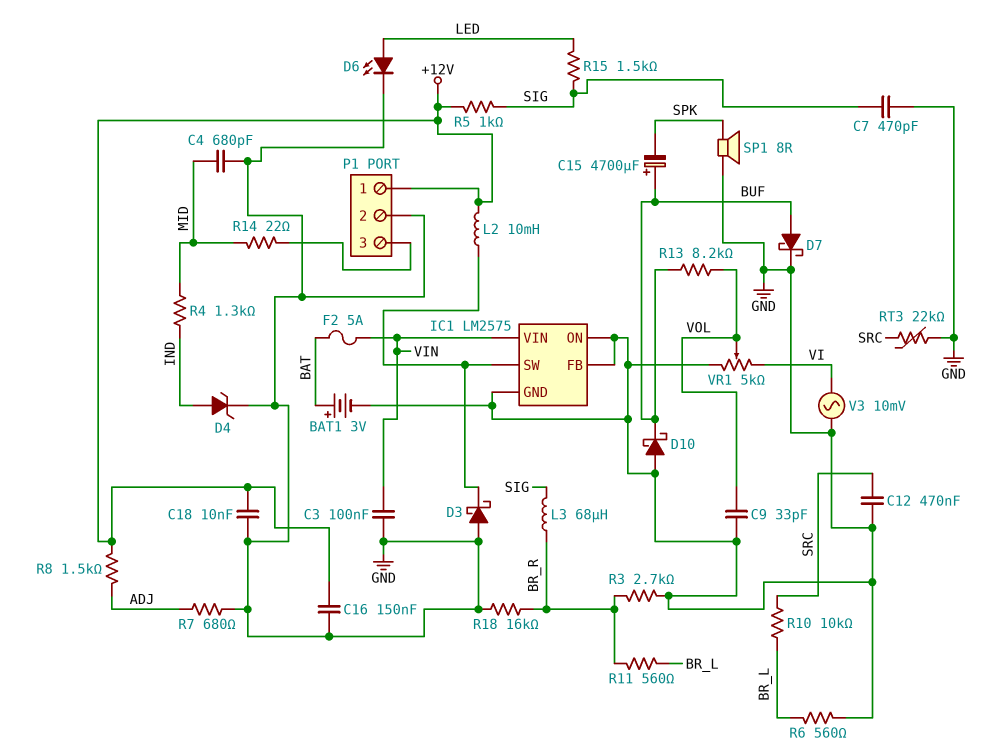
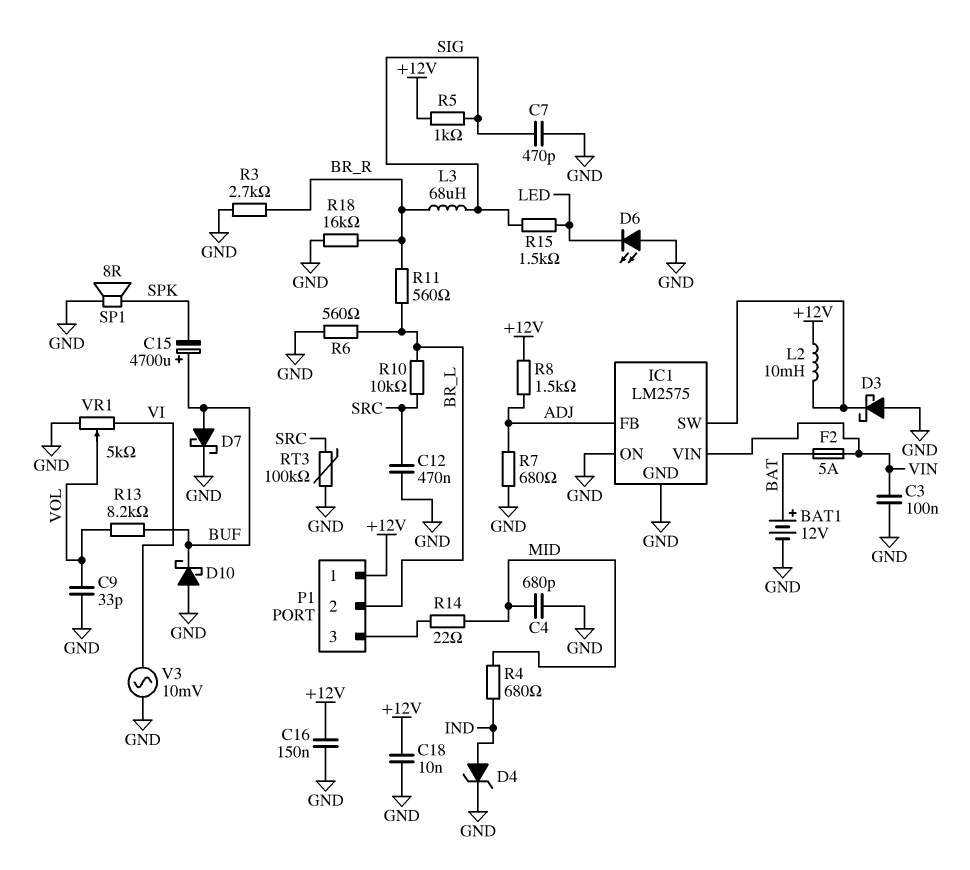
BAT1: 3V (plus BAT, minus GND) -> 12V (plus BAT, minus GND)
D6: LED (A LED, K GND) -> LED (A GND, K LED)
IC1 pin FB: GND -> ADJ
P1 pin 2: GND -> BR_L
R4: 1.3k (IND, MID) -> 680 (IND, MID)
RT3: 22k (GND, SRC) -> 100k (GND, SRC)

